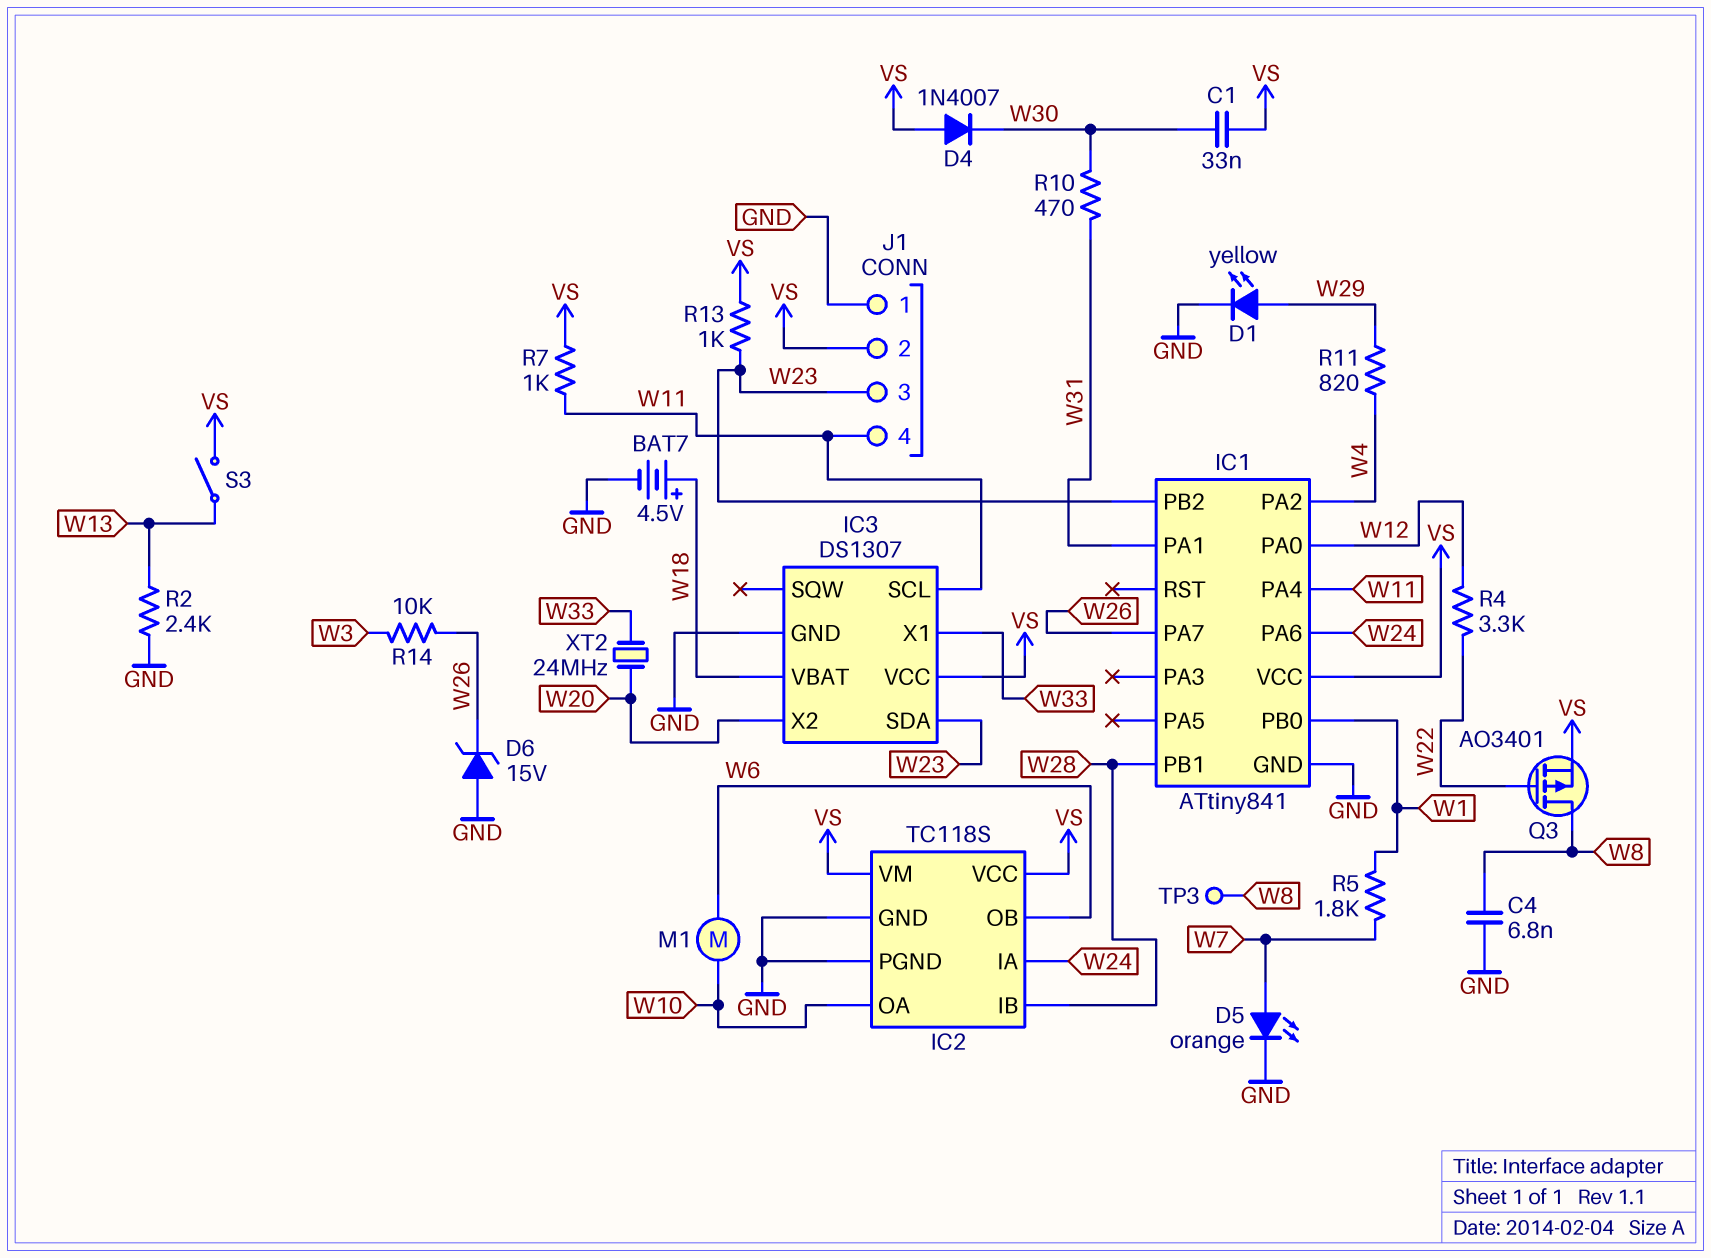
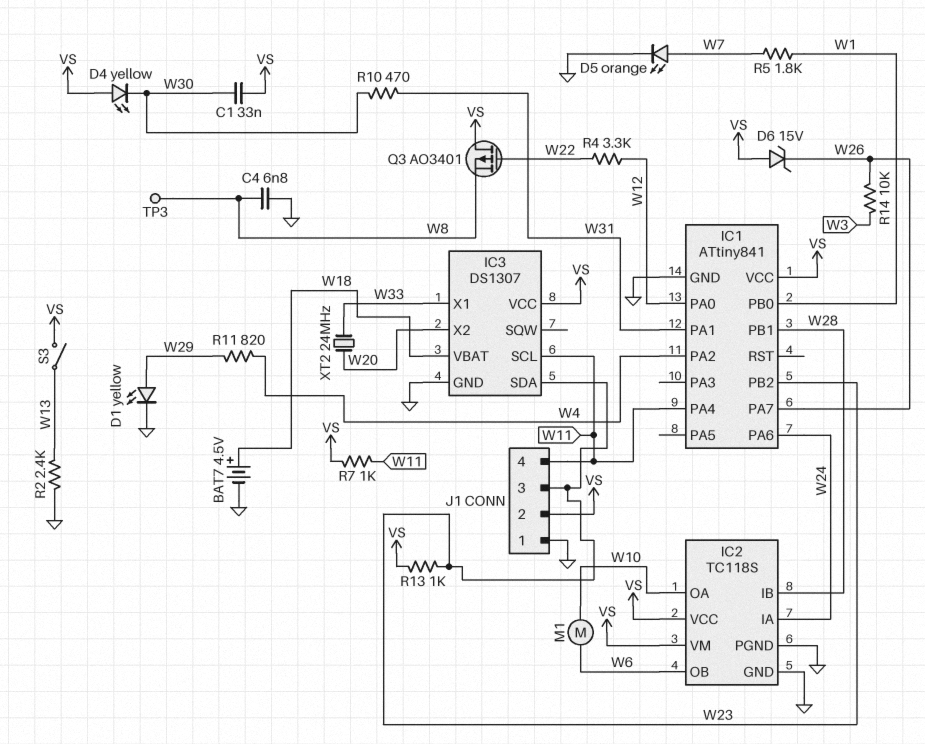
D4: diode 1N4007 (A VS, K W30) -> LED yellow (A VS, K W30)
D6: zener 15V (A GND, K W26) -> zener 15V (A VS, K W26)
Q3: PMOS AO3401 (G W22, D W8, S VS) -> PMOS AO3401 (G W22, D VS, S W8)

